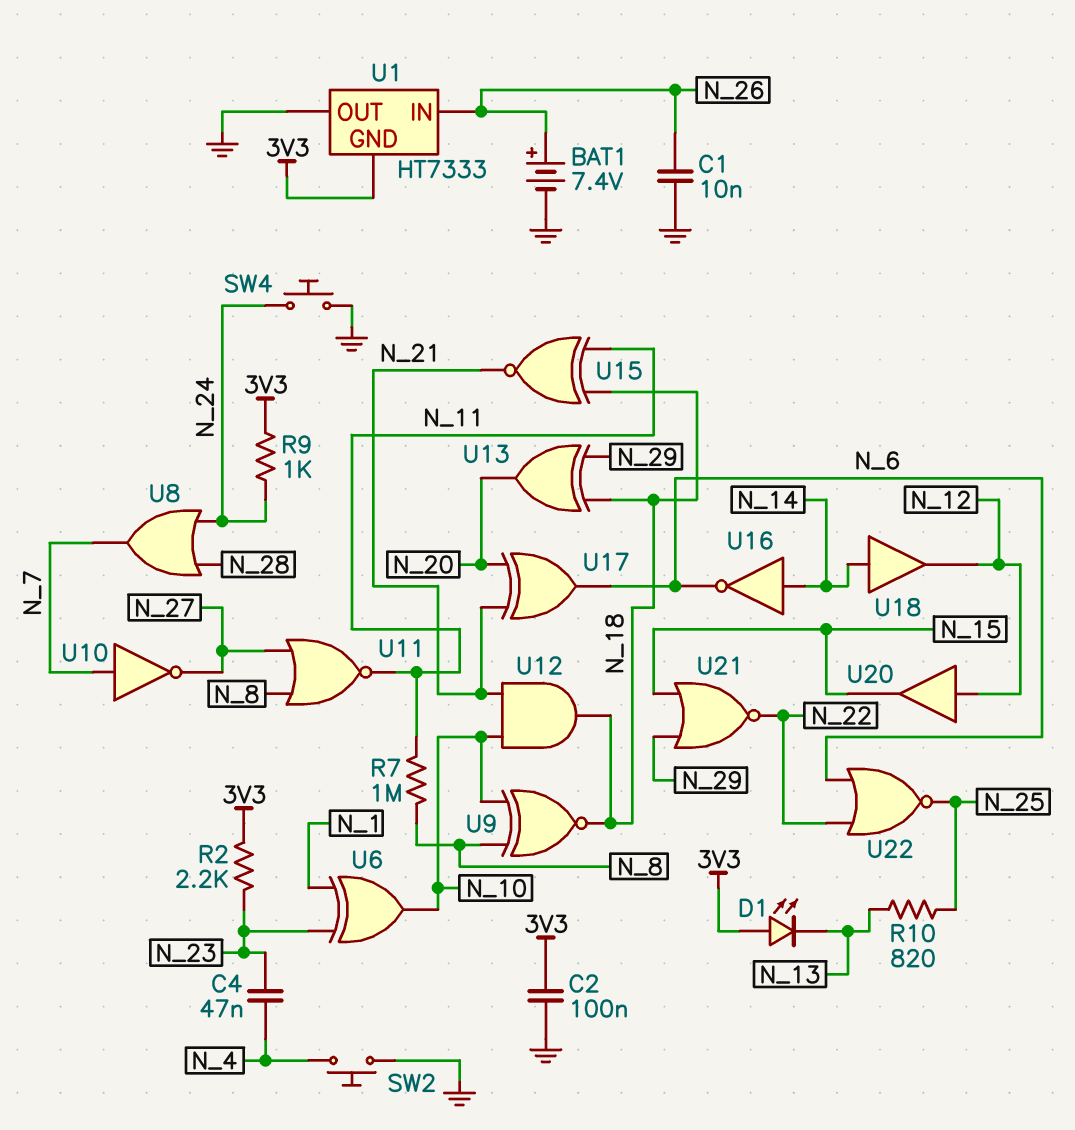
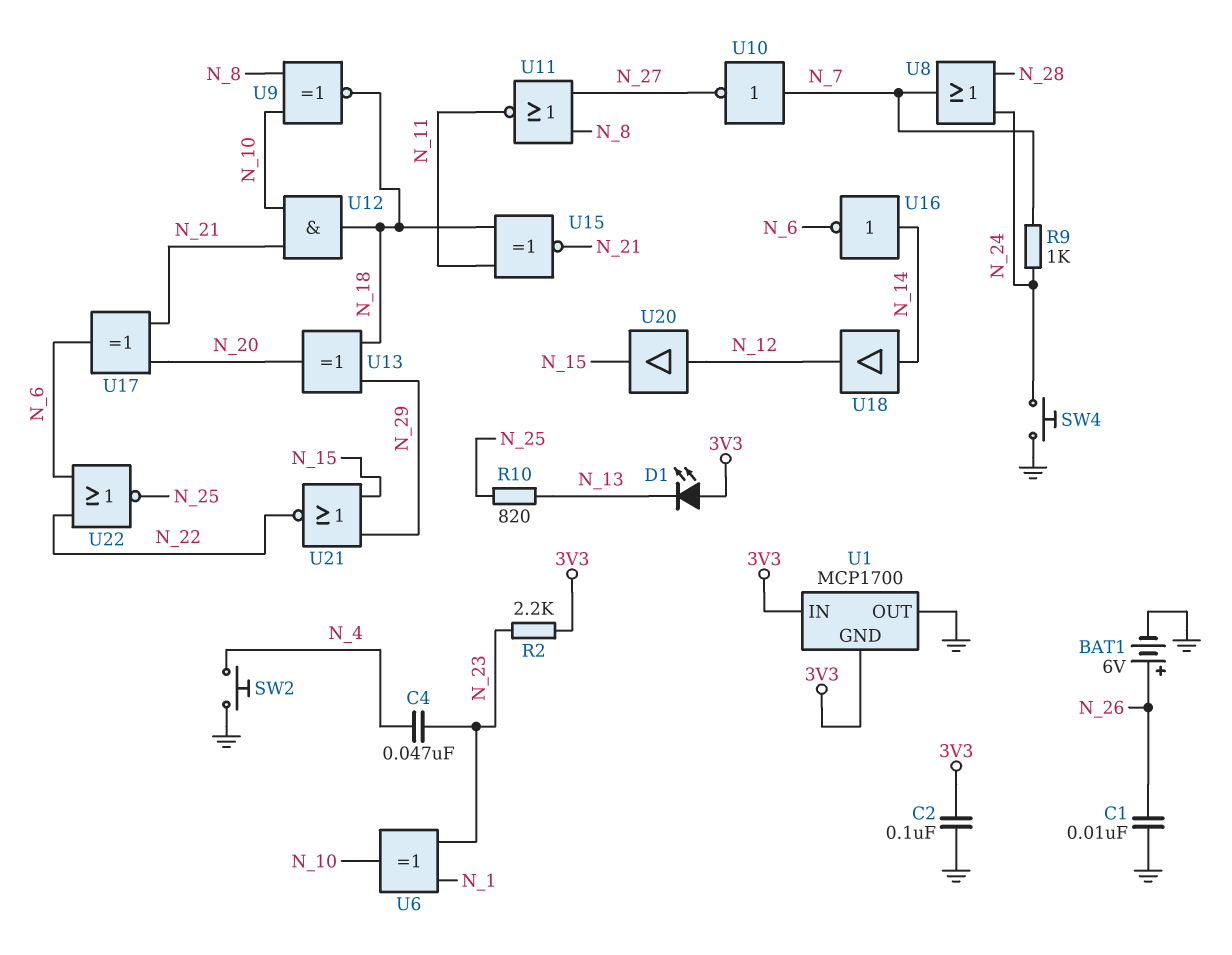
BAT1: 7.4V (plus N_26, minus GND) -> 6V (plus N_26, minus GND)
R7: 1M (N_8, N_11) -> none
R9: 1k (3V3, N_24) -> 1k (N_7, N_24)
U1: HT7333 -> MCP1700
U1 pin IN: N_26 -> 3V3

